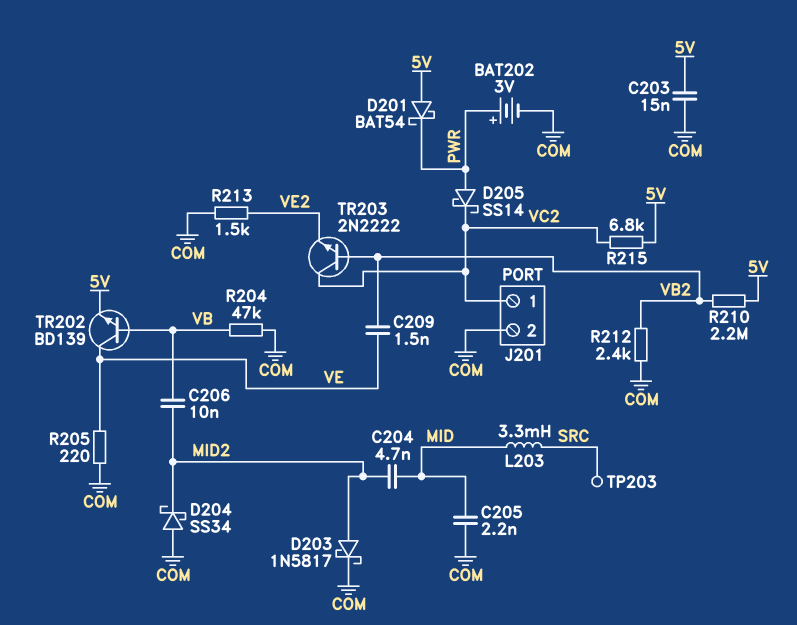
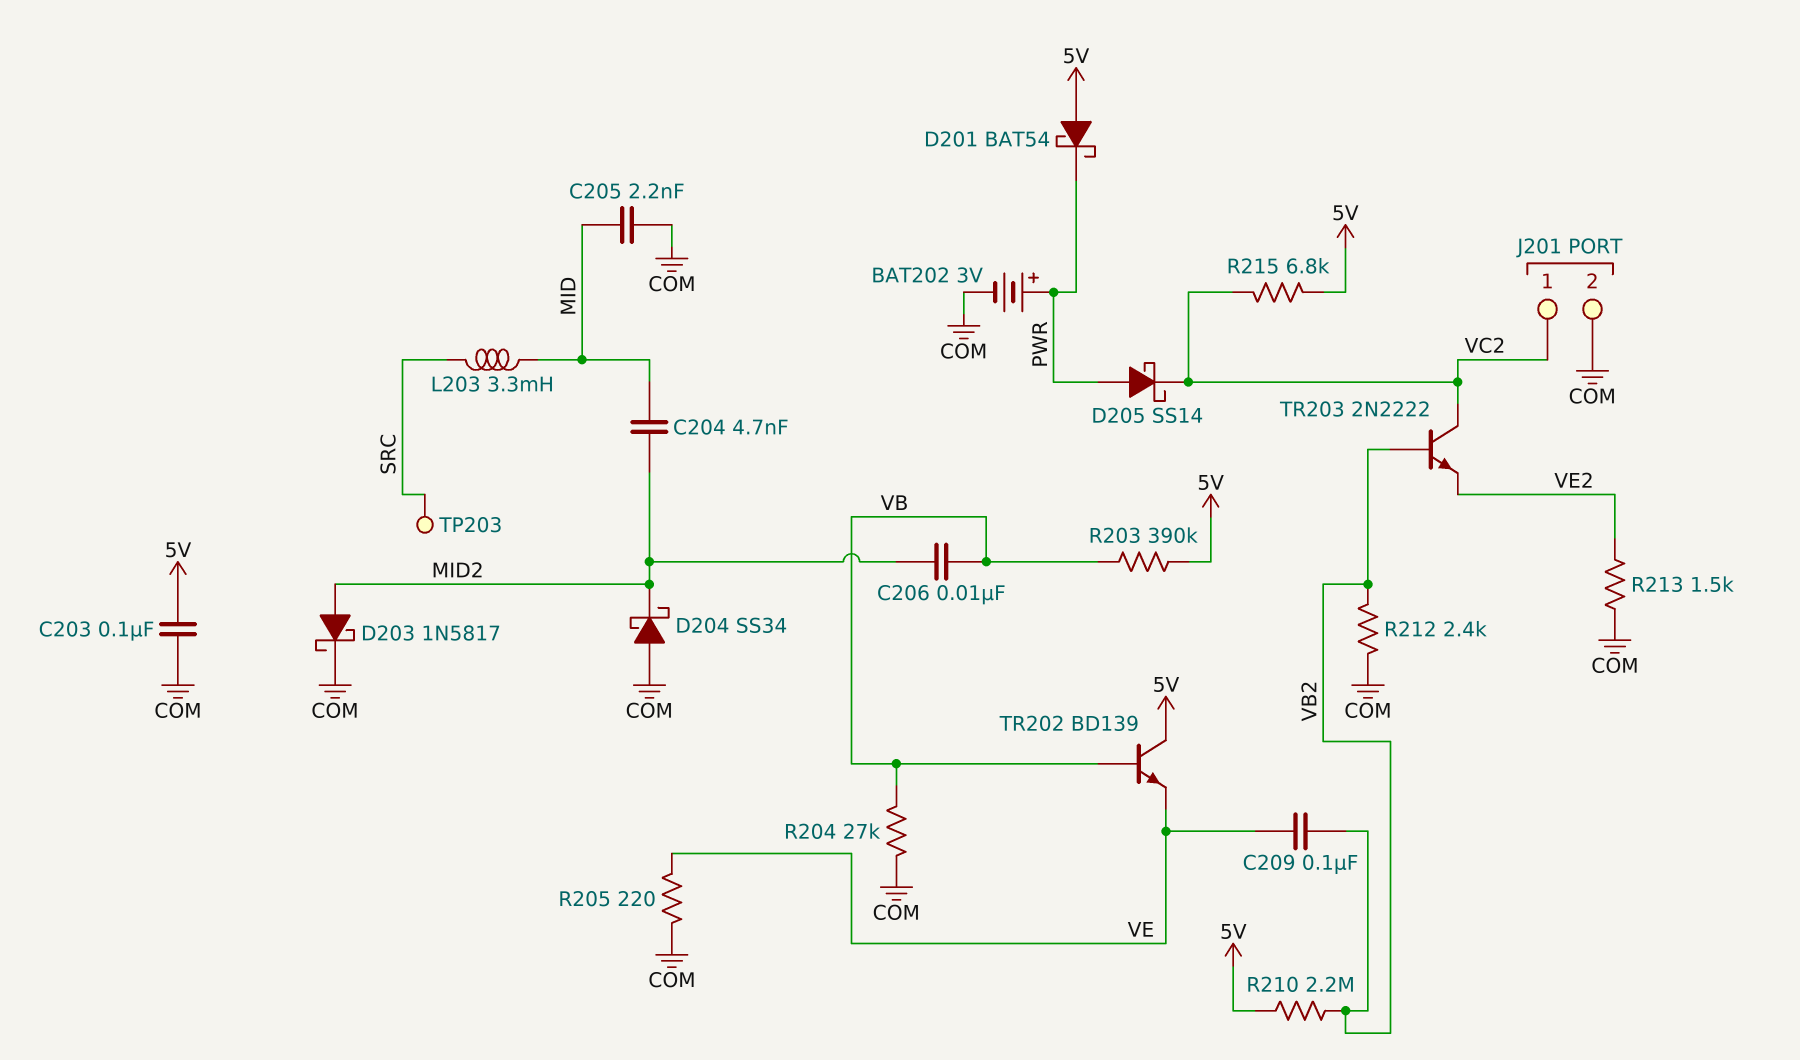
C203: 15nF (5V, COM) -> 100nF (5V, COM)
C209: 1.5nF (VB2, VE) -> 100nF (VB2, VE)
R203: none -> 390k (5V, VB)
R204: 47k (COM, VB) -> 27k (COM, VB)
TR202: NPN BD139 (B VB, C VE, E 5V) -> NPN BD139 (B VB, C 5V, E VE)

